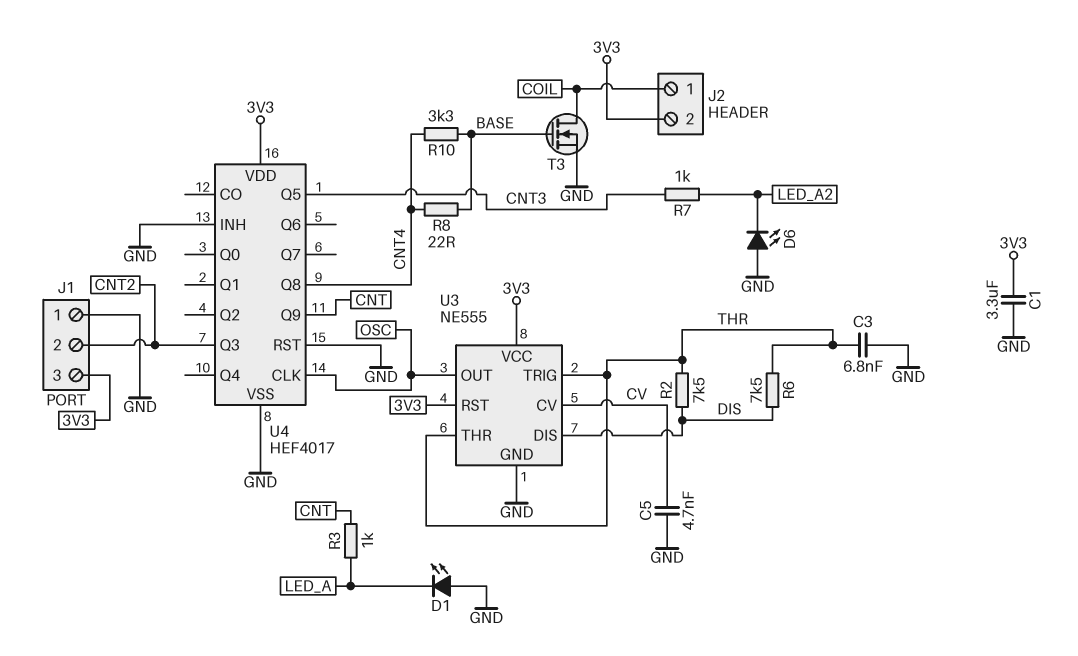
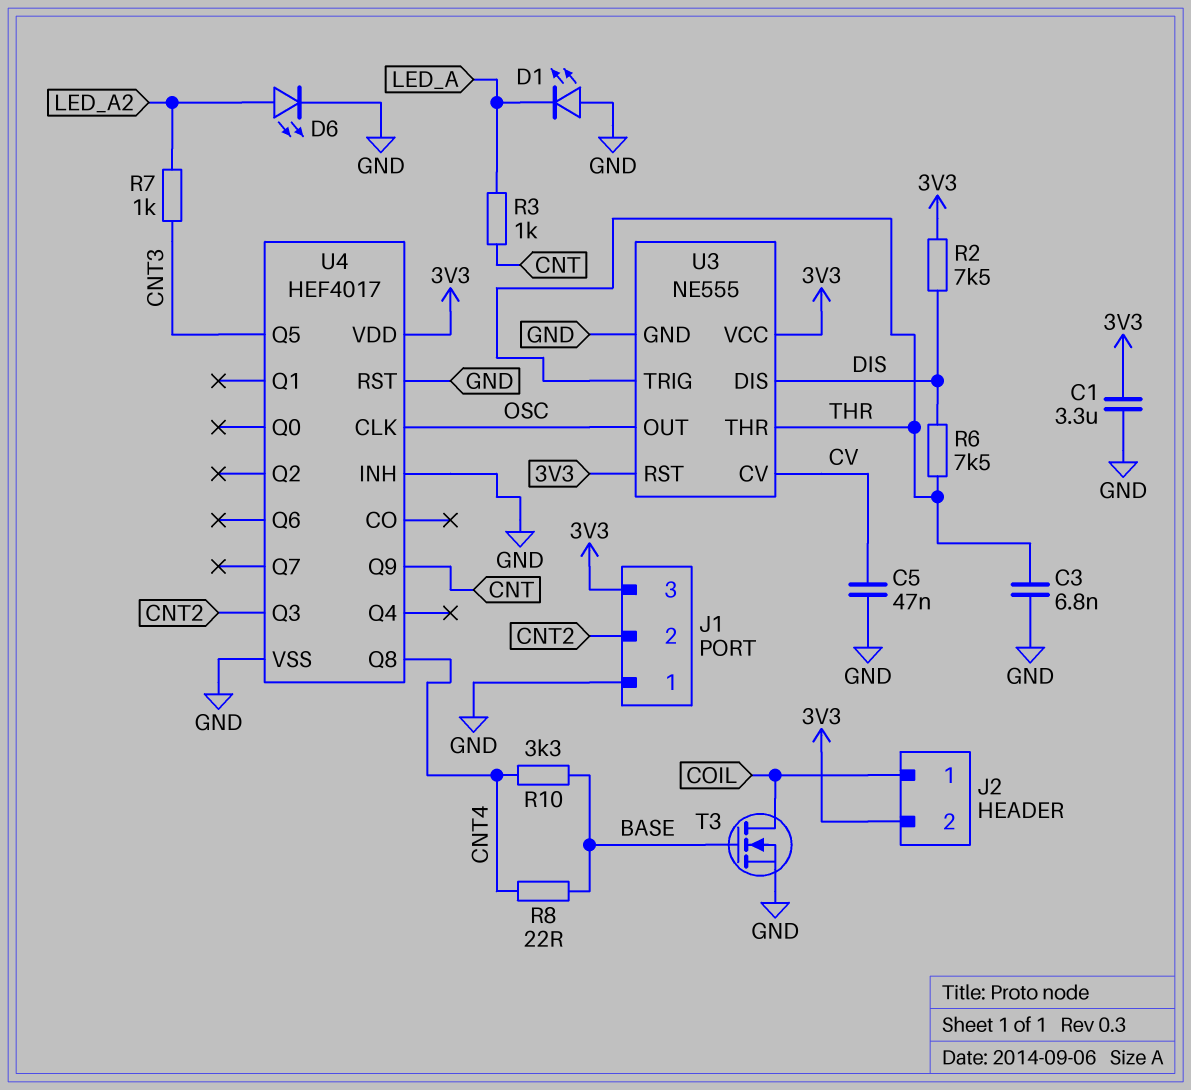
C5: 4.7nF (CV, GND) -> 47nF (CV, GND)
D6: LED (A GND, K LED_A2) -> LED (A LED_A2, K GND)
R2: 7.5k (DIS, THR) -> 7.5k (3V3, DIS)

